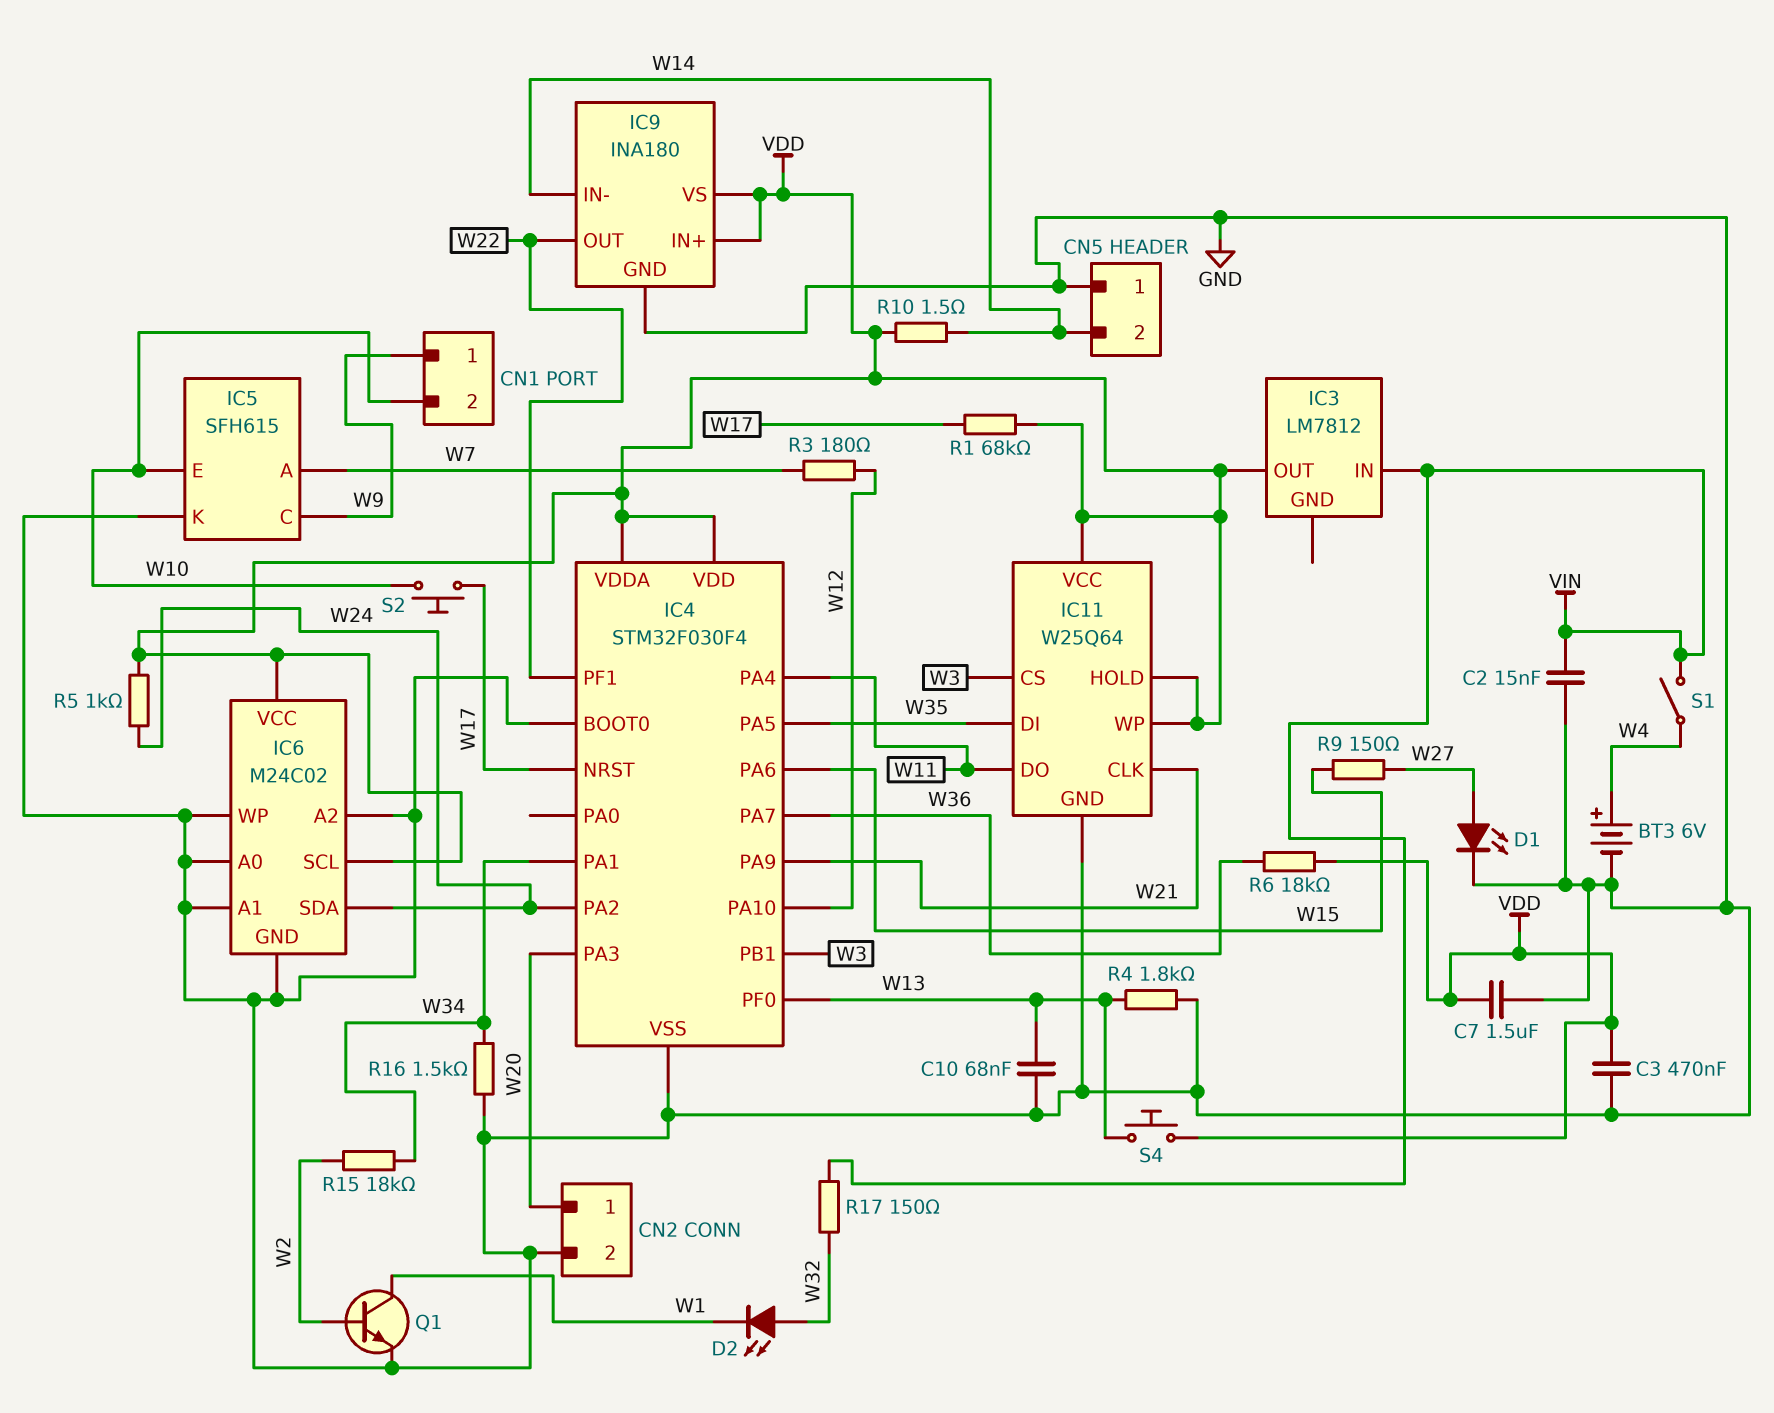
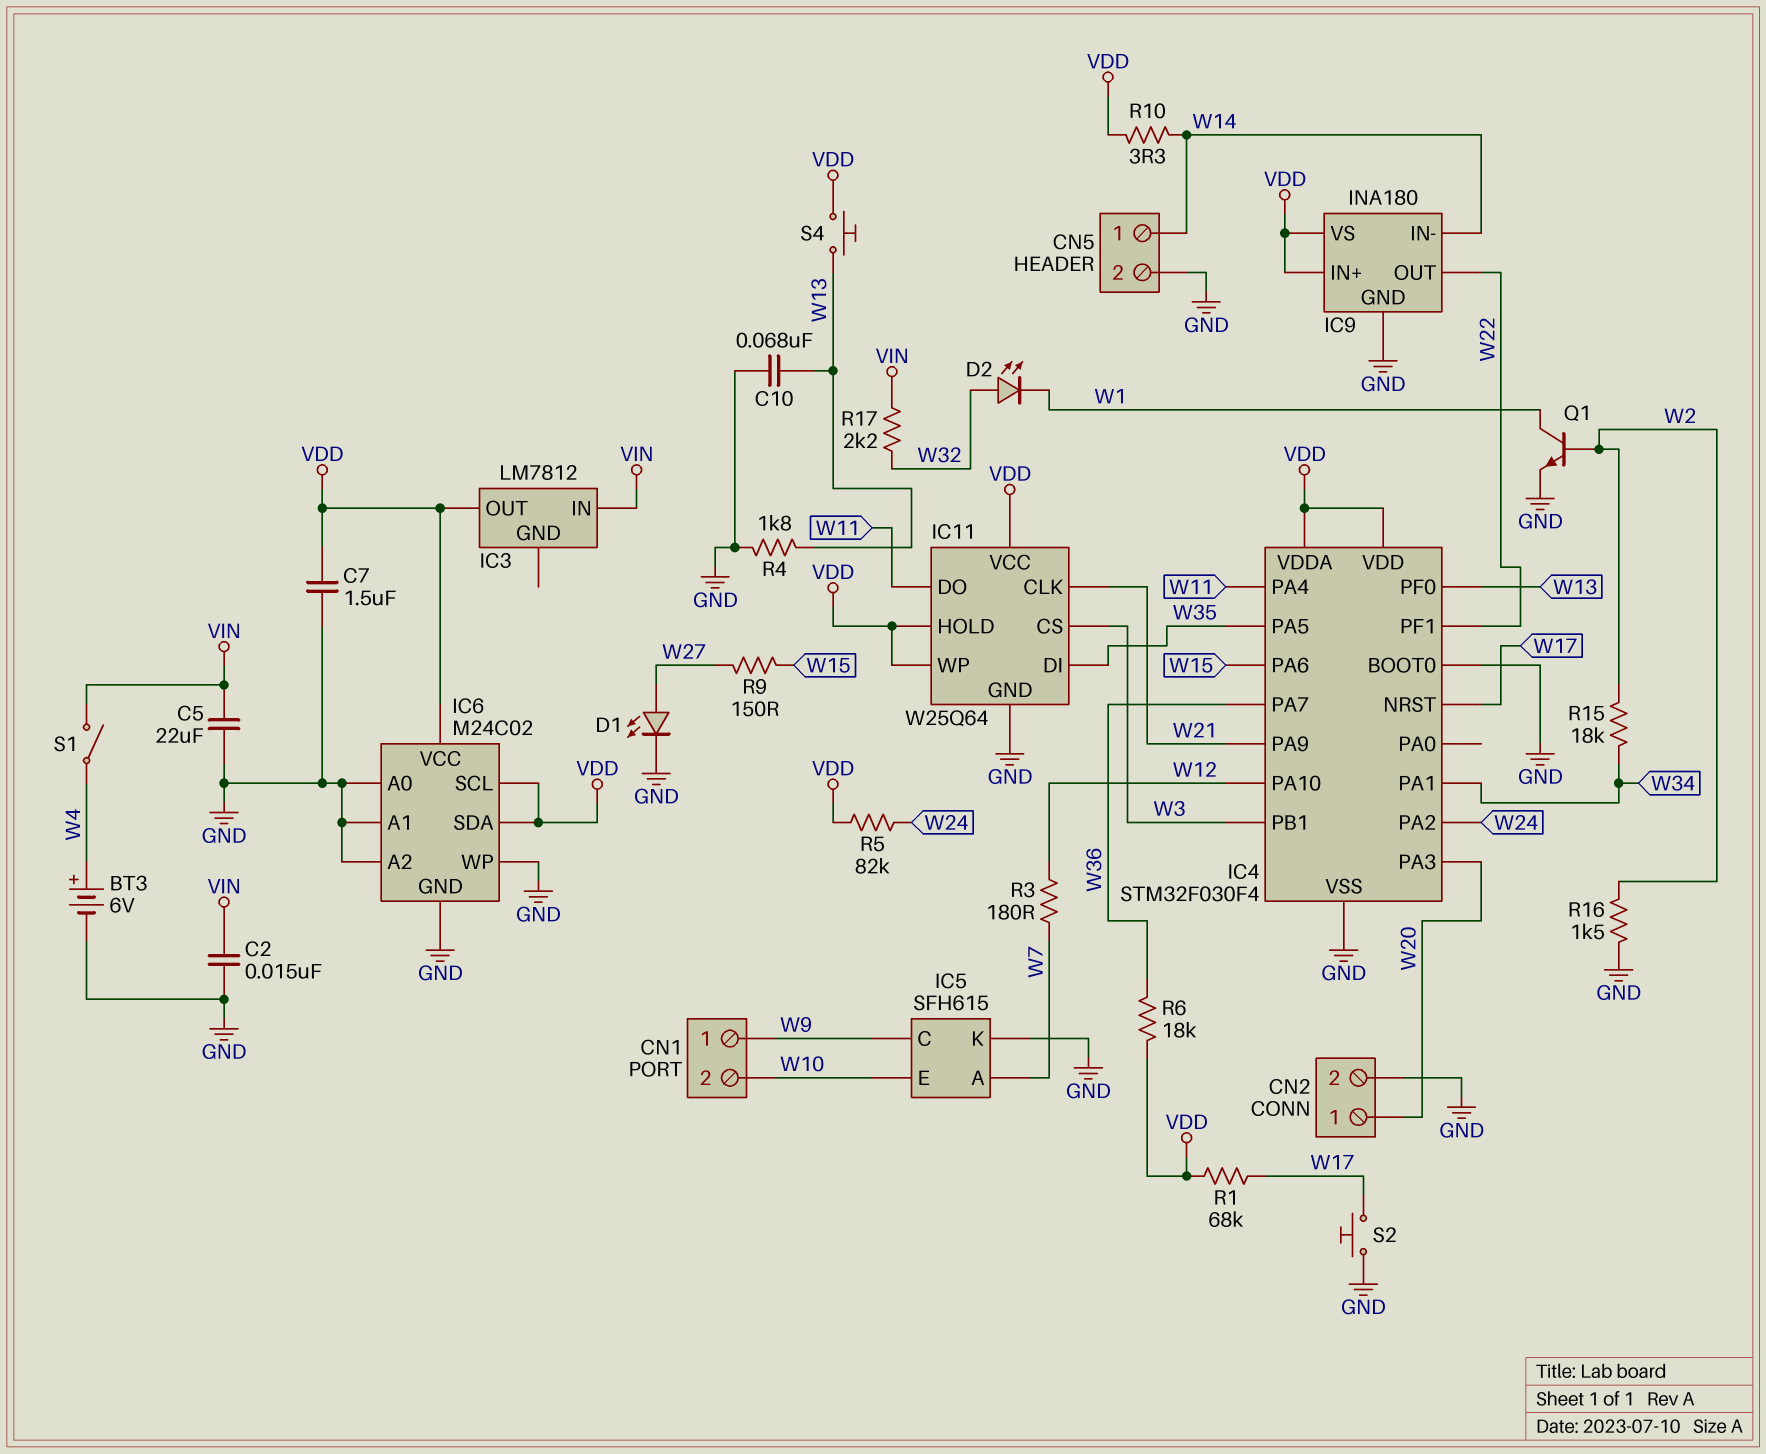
C3: 470nF (GND, VDD) -> none
C5: none -> 22uF (GND, VIN)
CN5 pin 1: GND -> W14
CN5 pin 2: W14 -> GND
IC6 pin SDA: W24 -> VDD
R5: 1k (VDD, W24) -> 82k (VDD, W24)
R10: 1.5 (VDD, W14) -> 3.3 (VDD, W14)
R16: 1.5k (GND, W34) -> 1.5k (GND, W2)
R17: 150 (VIN, W32) -> 2.2k (VIN, W32)
S2: button (W10, W17) -> button (GND, W17)

